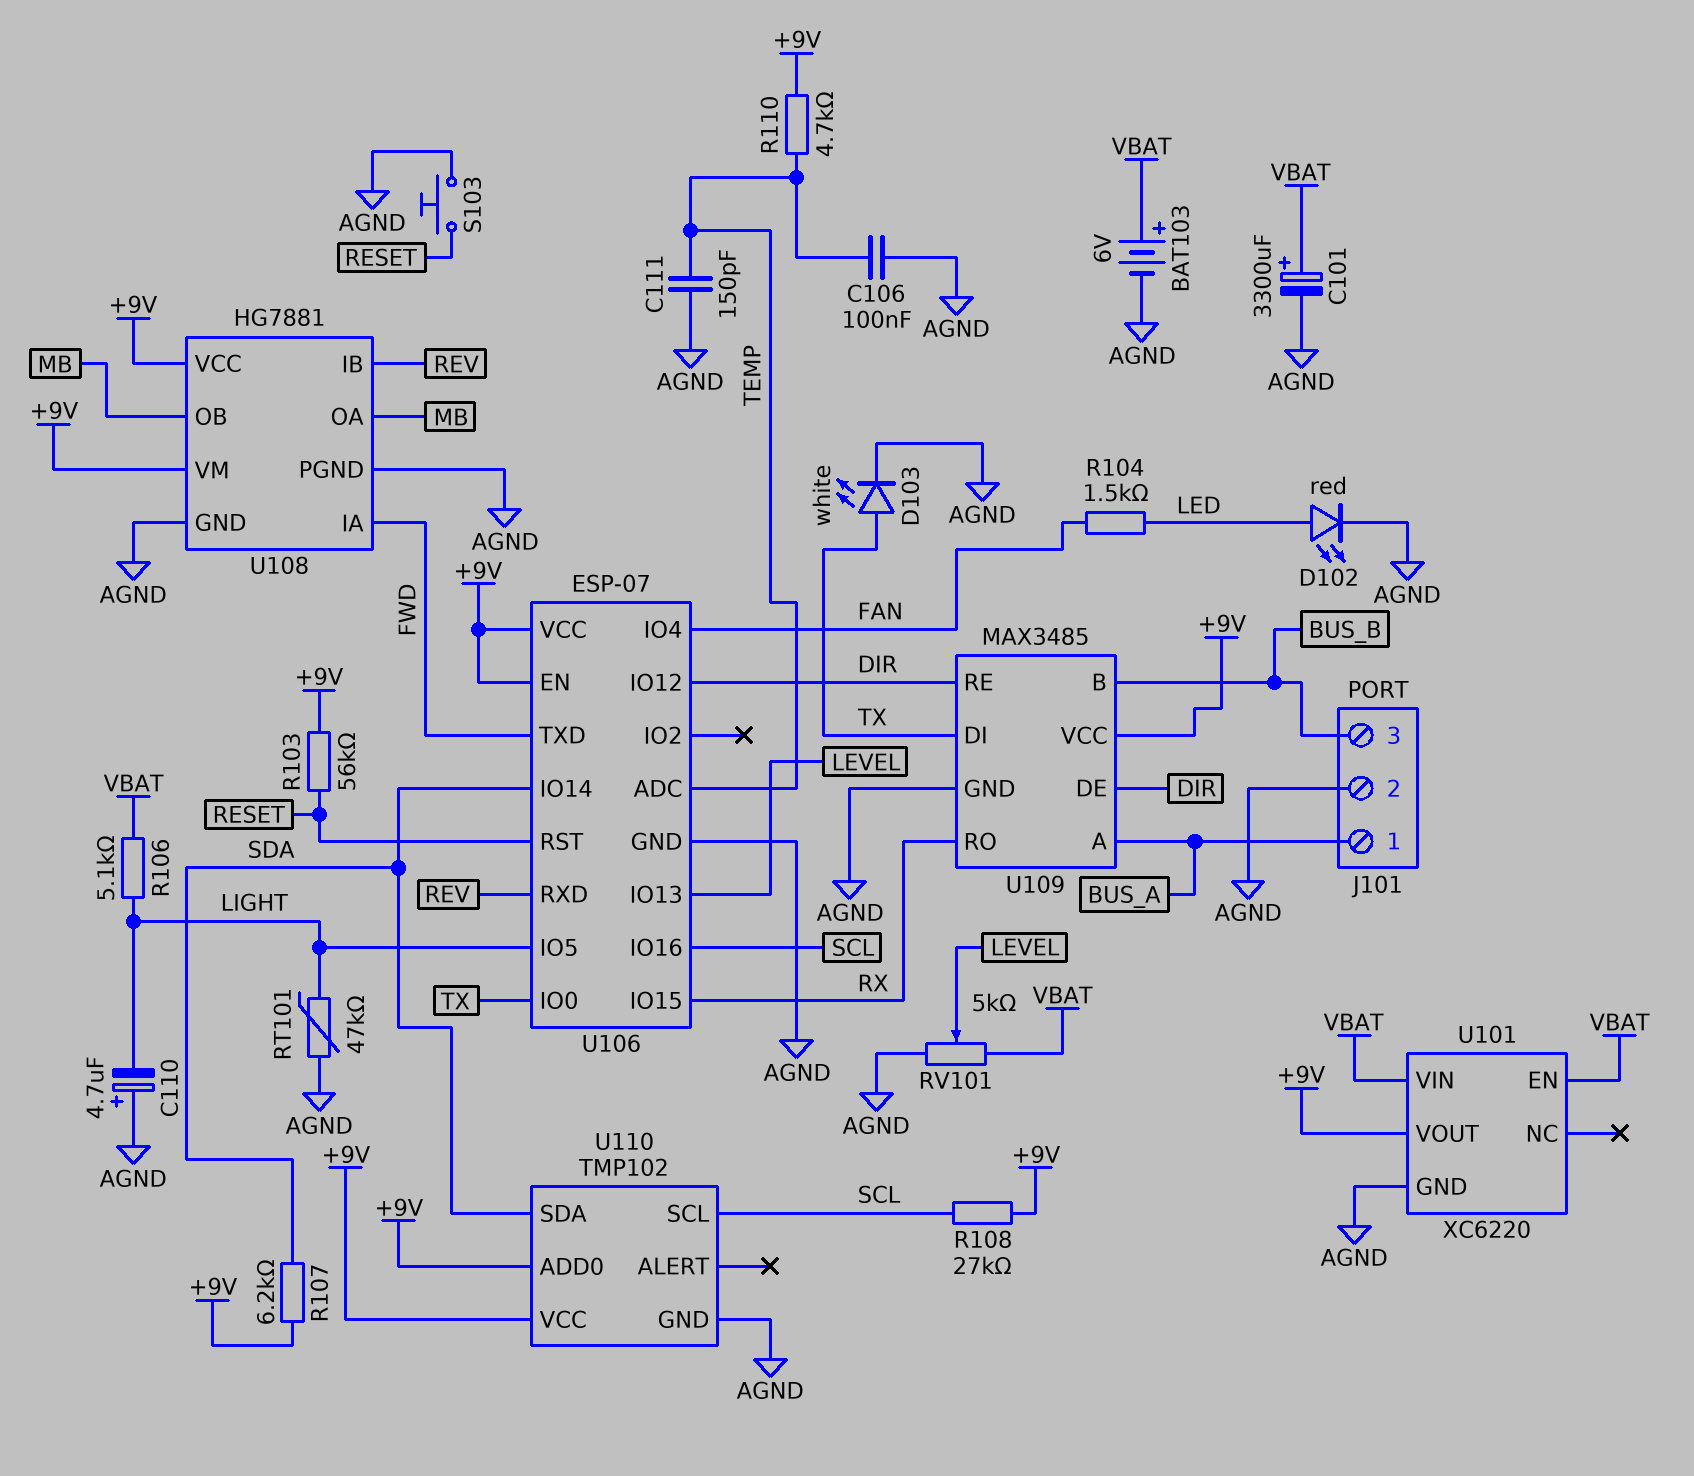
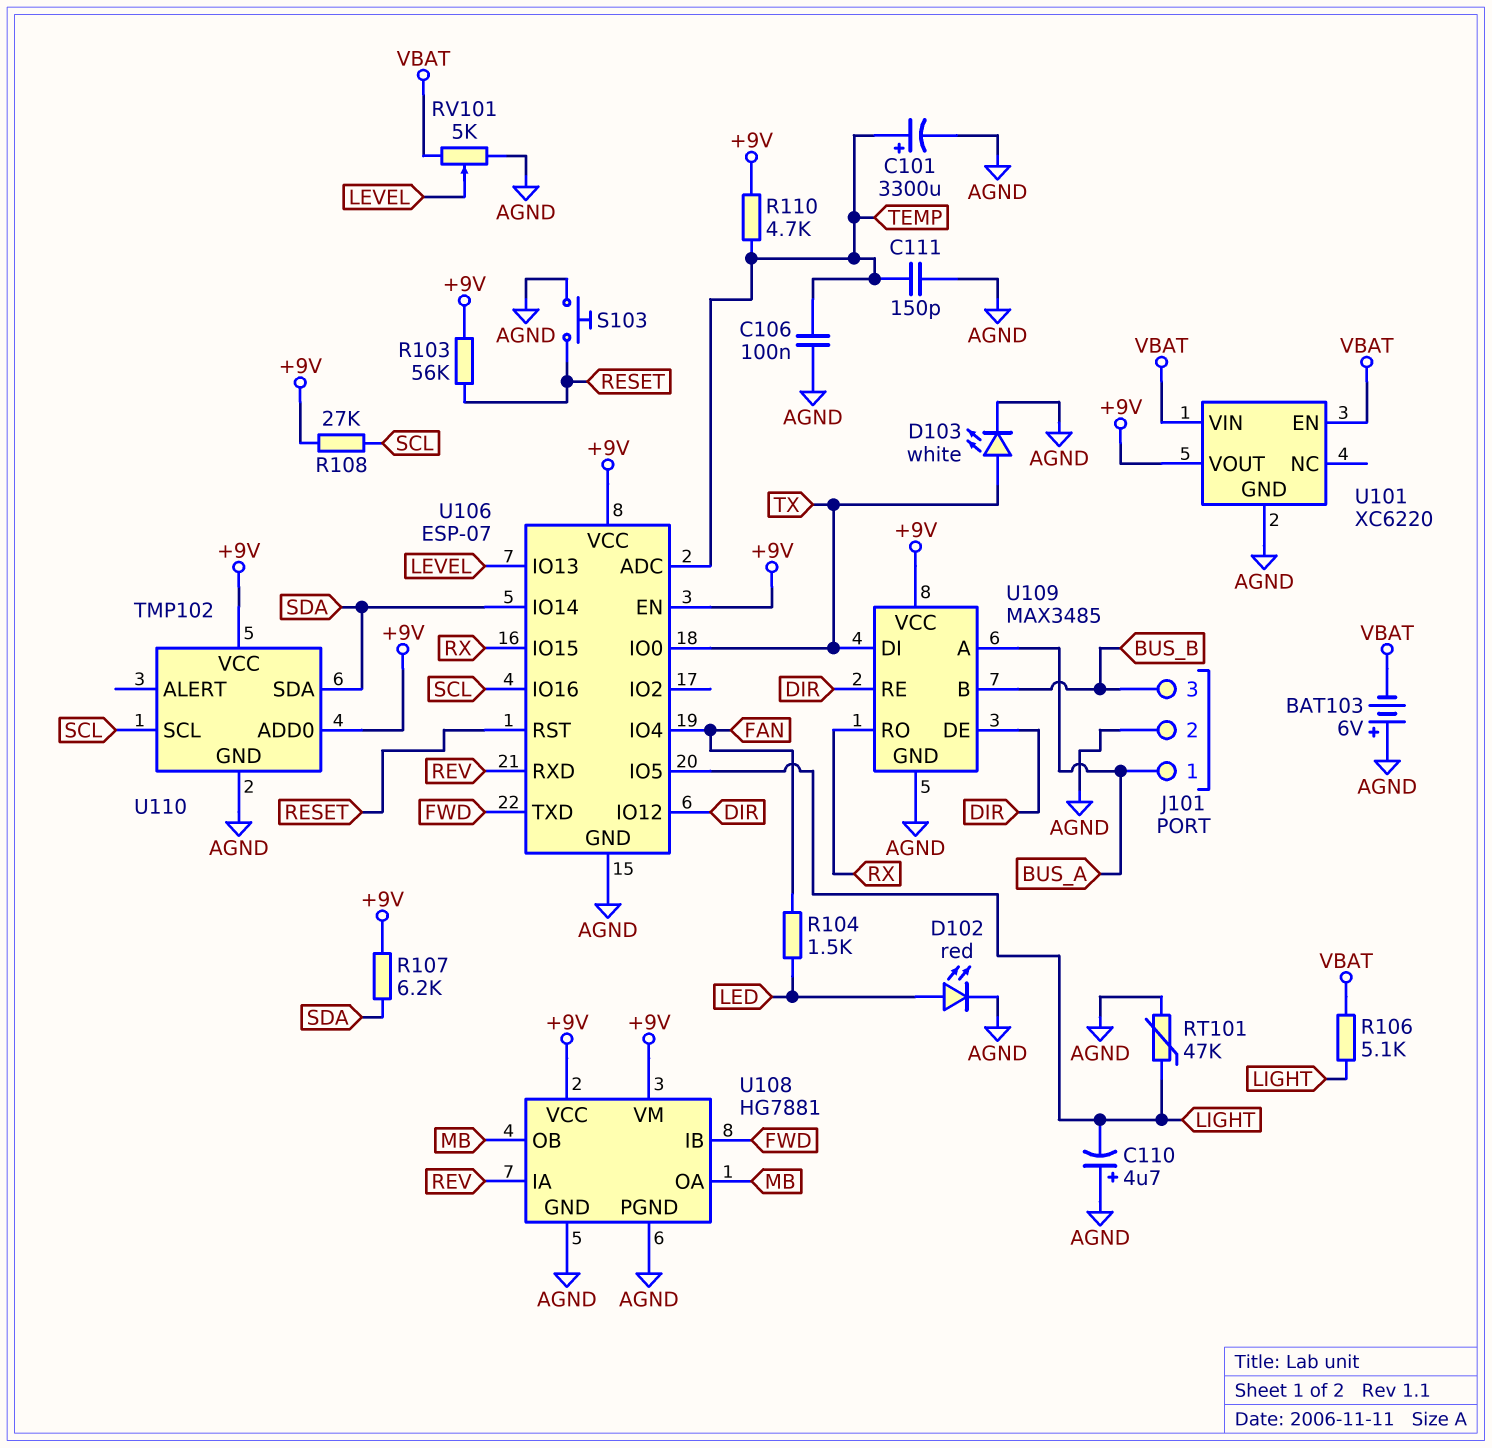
BAT103: 6V (plus VBAT, minus AGND) -> 6V (plus AGND, minus VBAT)
C101: 3300uF (plus VBAT, minus AGND) -> 3300uF (plus TEMP, minus AGND)
U108 pin IA: FWD -> REV
U108 pin IB: REV -> FWD

